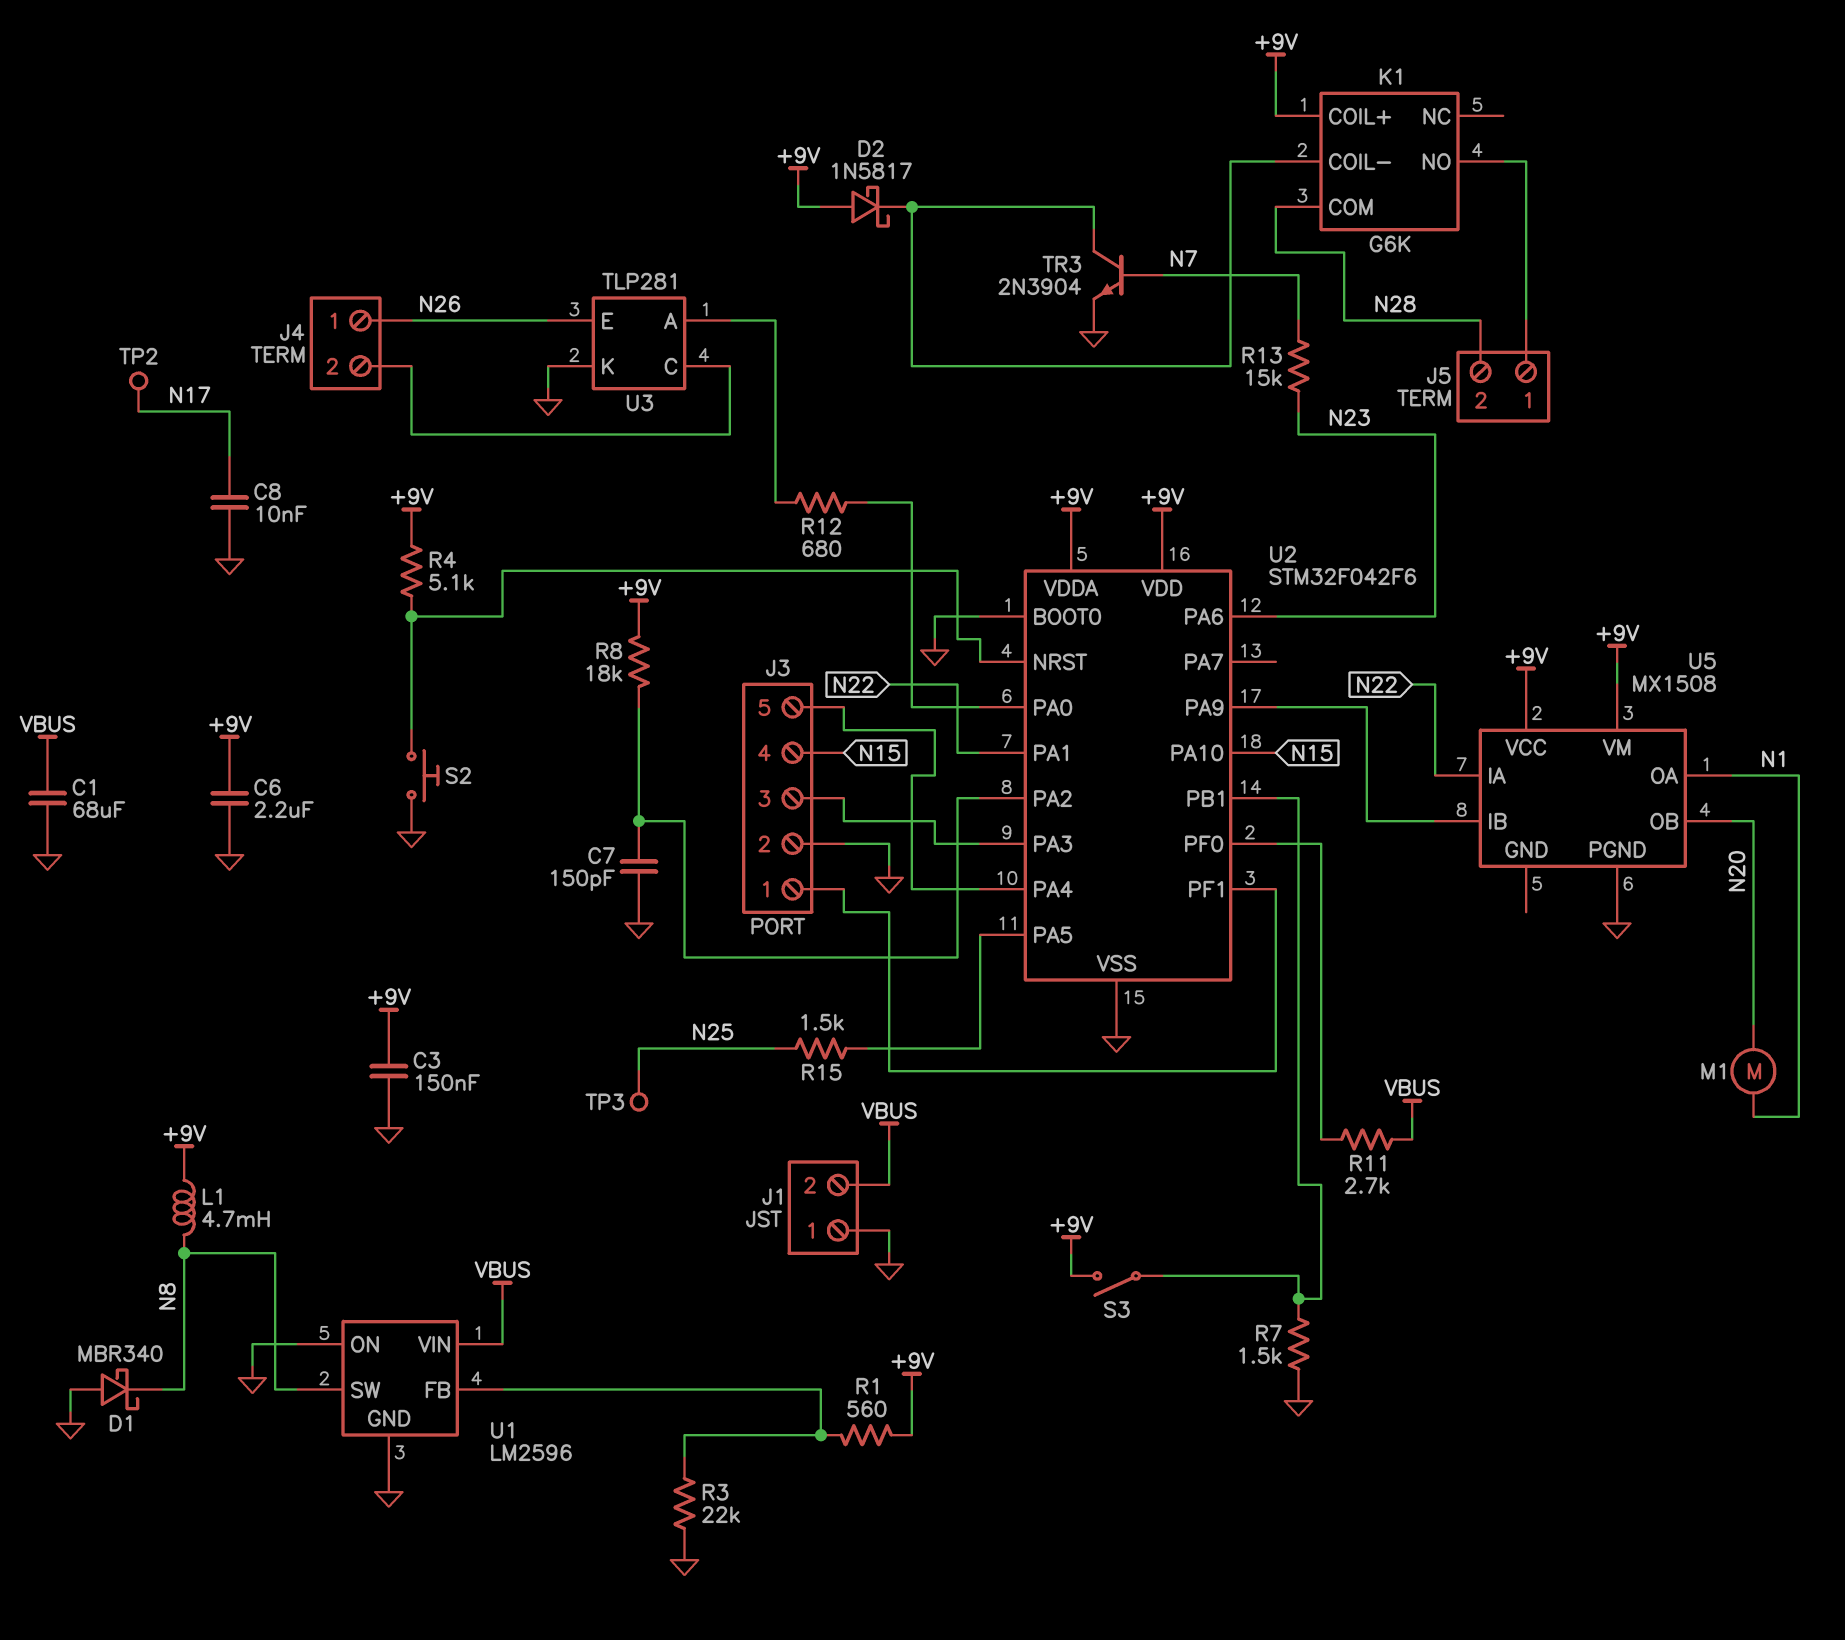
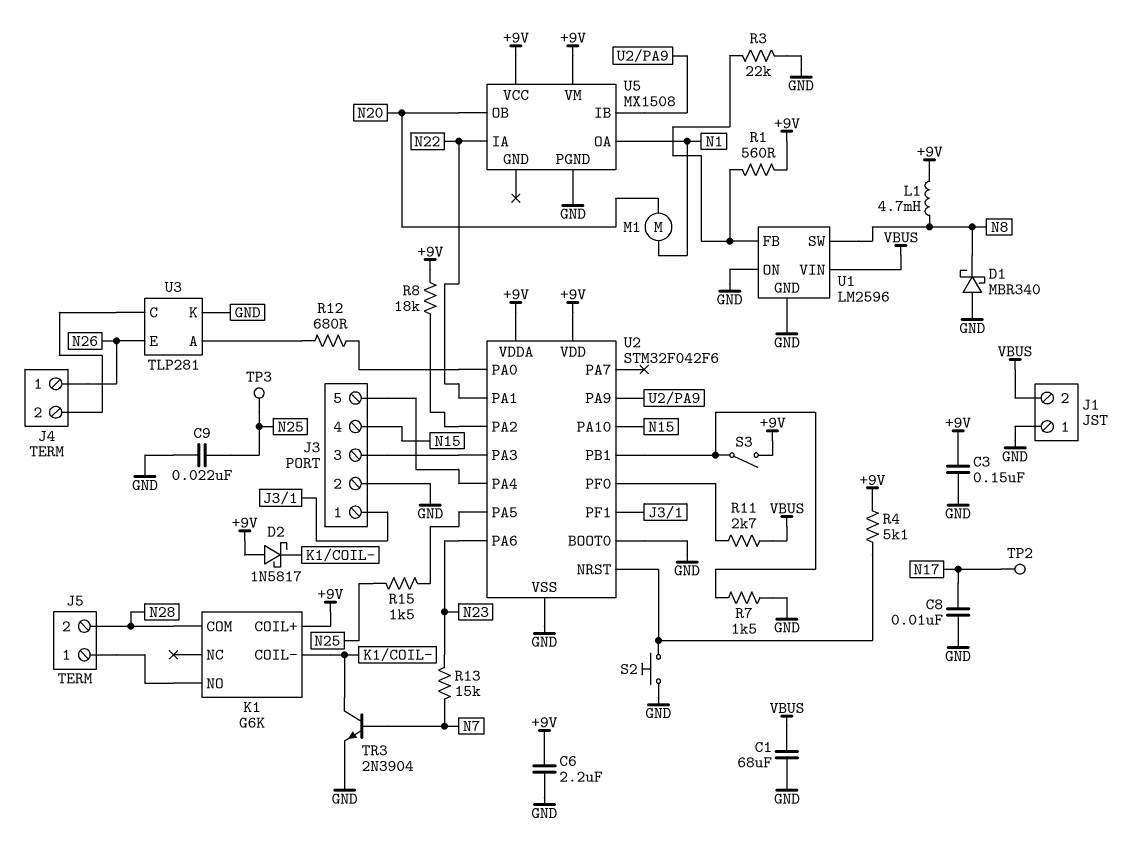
C7: 150pF (GND, U2/PA2) -> none
C9: none -> 22nF (GND, N25)

